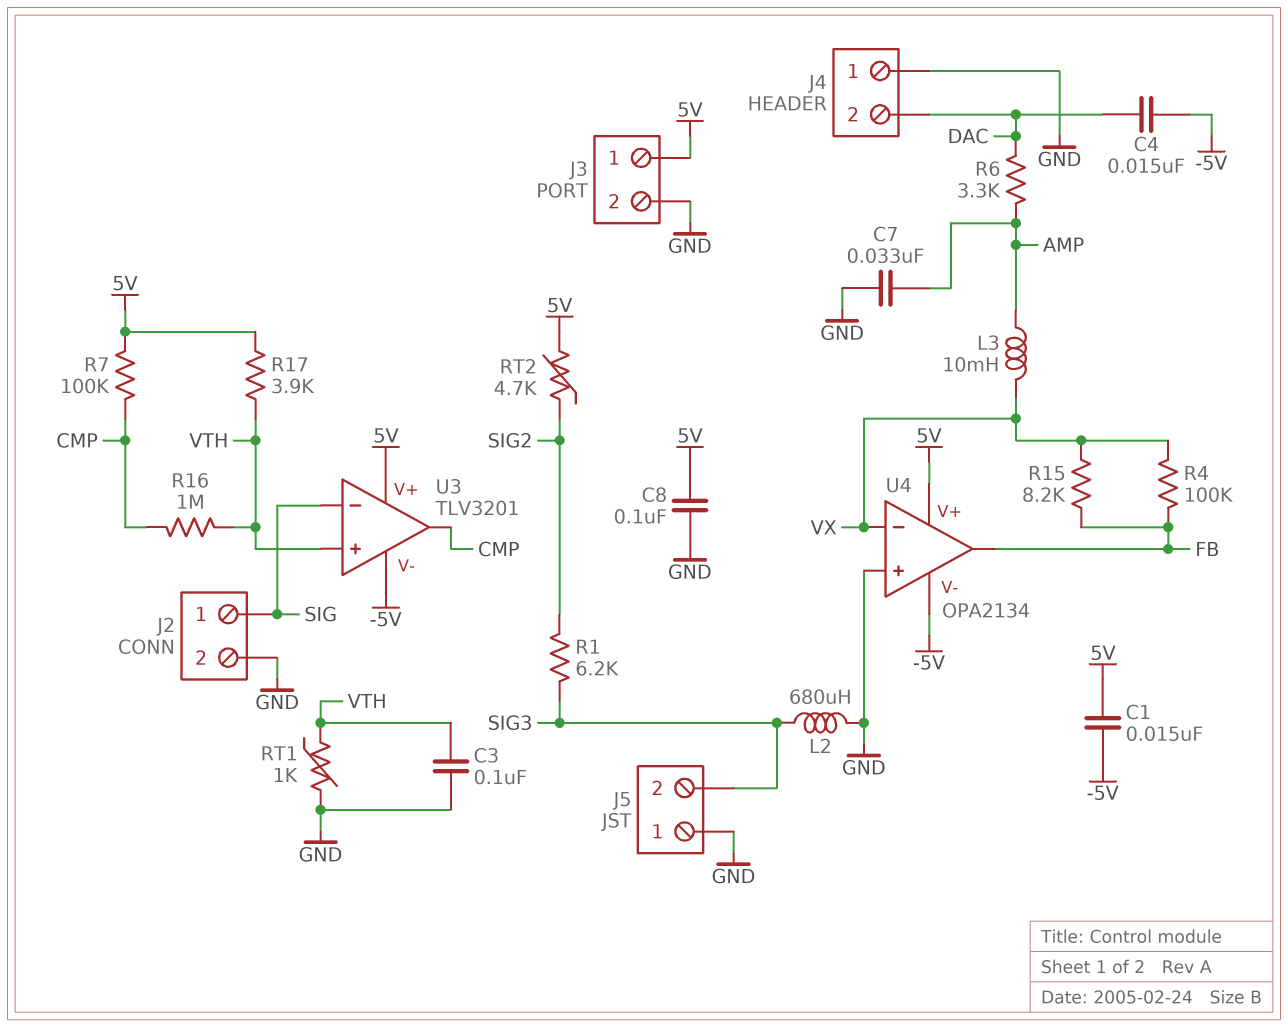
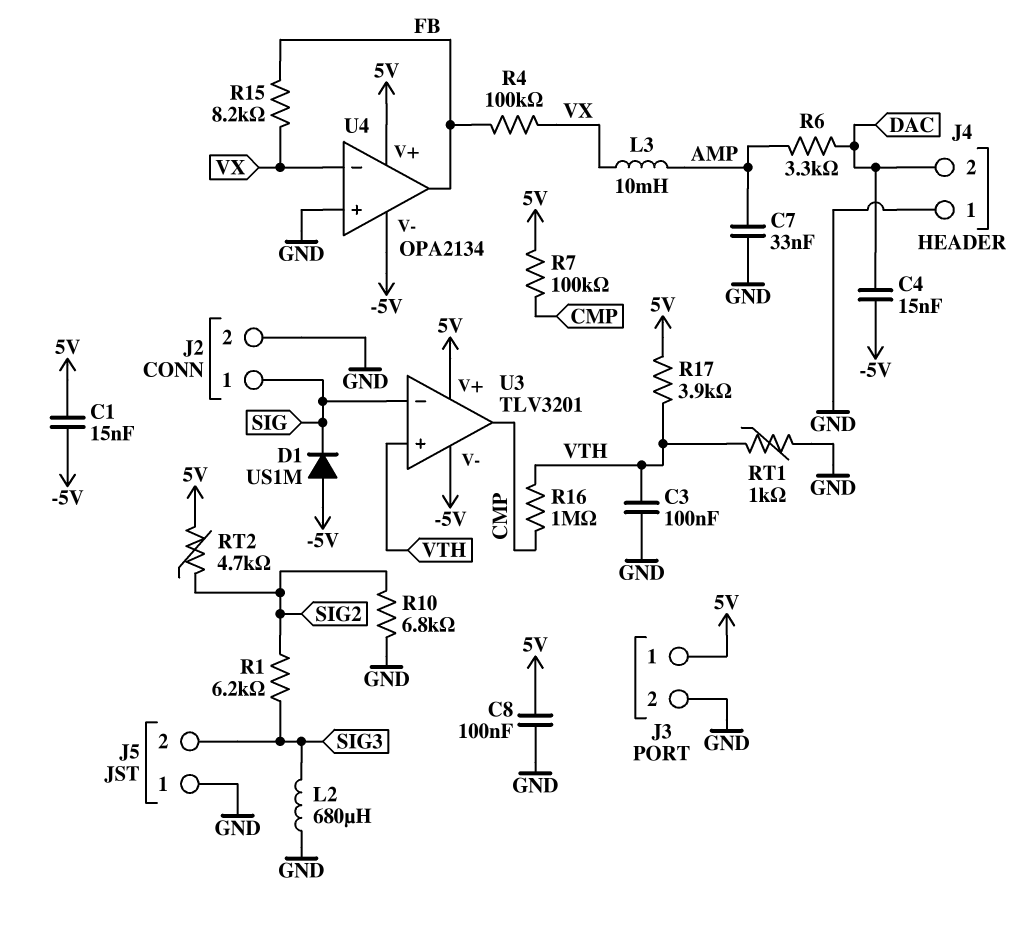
D1: none -> diode US1M (A -5V, K SIG)
R10: none -> 6.8k (GND, SIG2)

